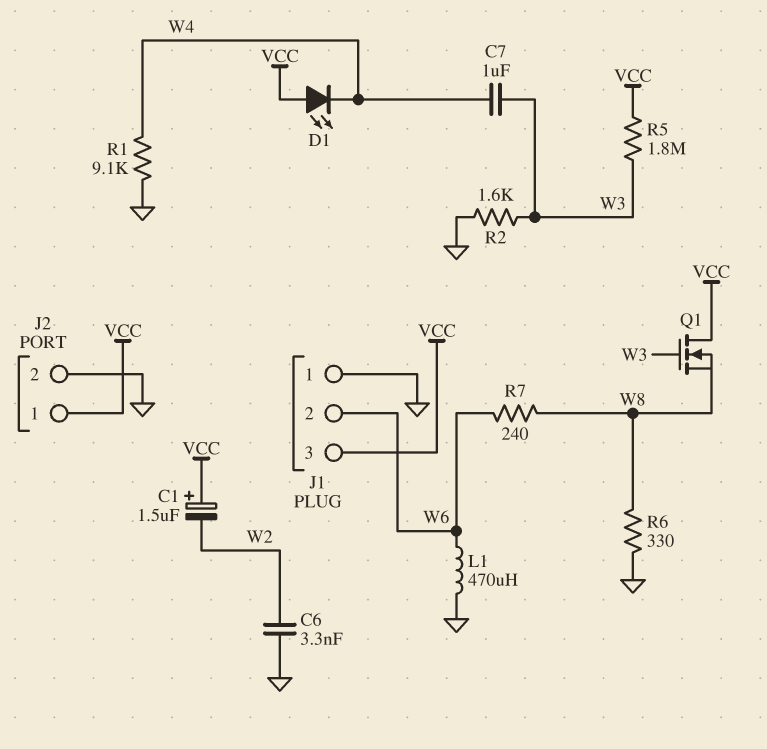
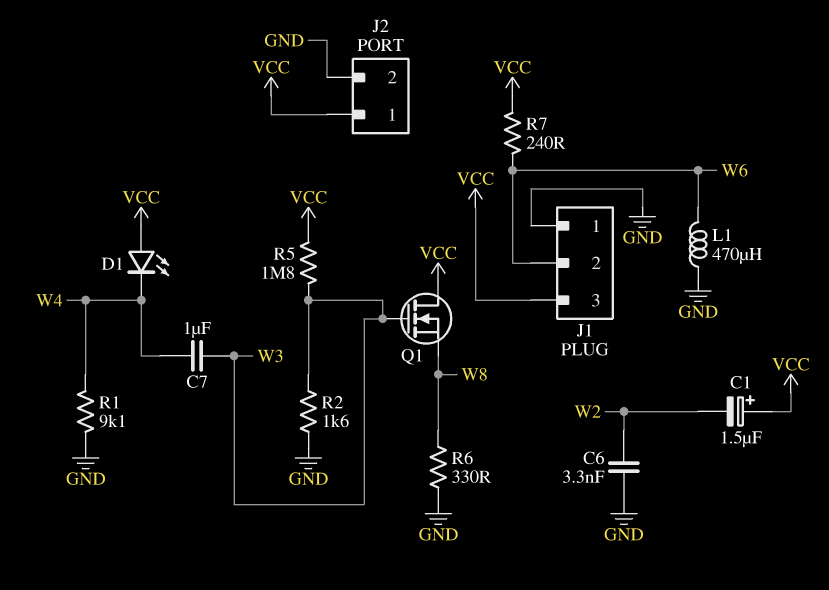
R7: 240 (W6, W8) -> 240 (VCC, W6)

